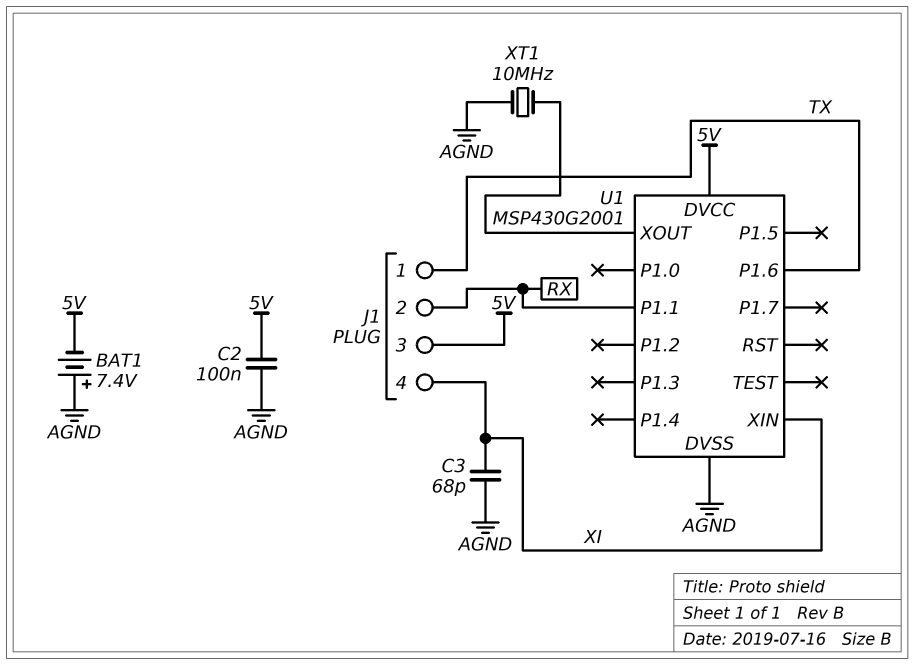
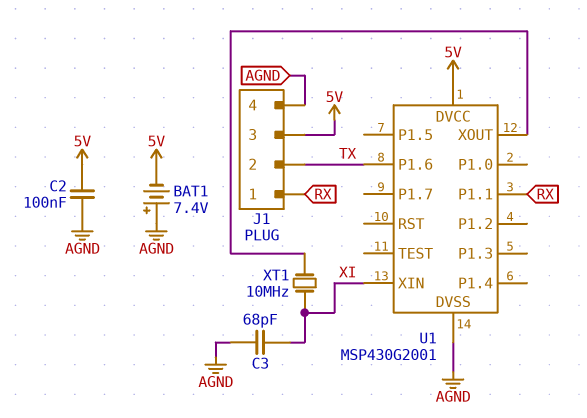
J1 pin 1: TX -> RX
J1 pin 2: RX -> TX
J1 pin 4: XI -> AGND
XT1: 10MHz (AGND, U1/XOUT) -> 10MHz (U1/XOUT, XI)

